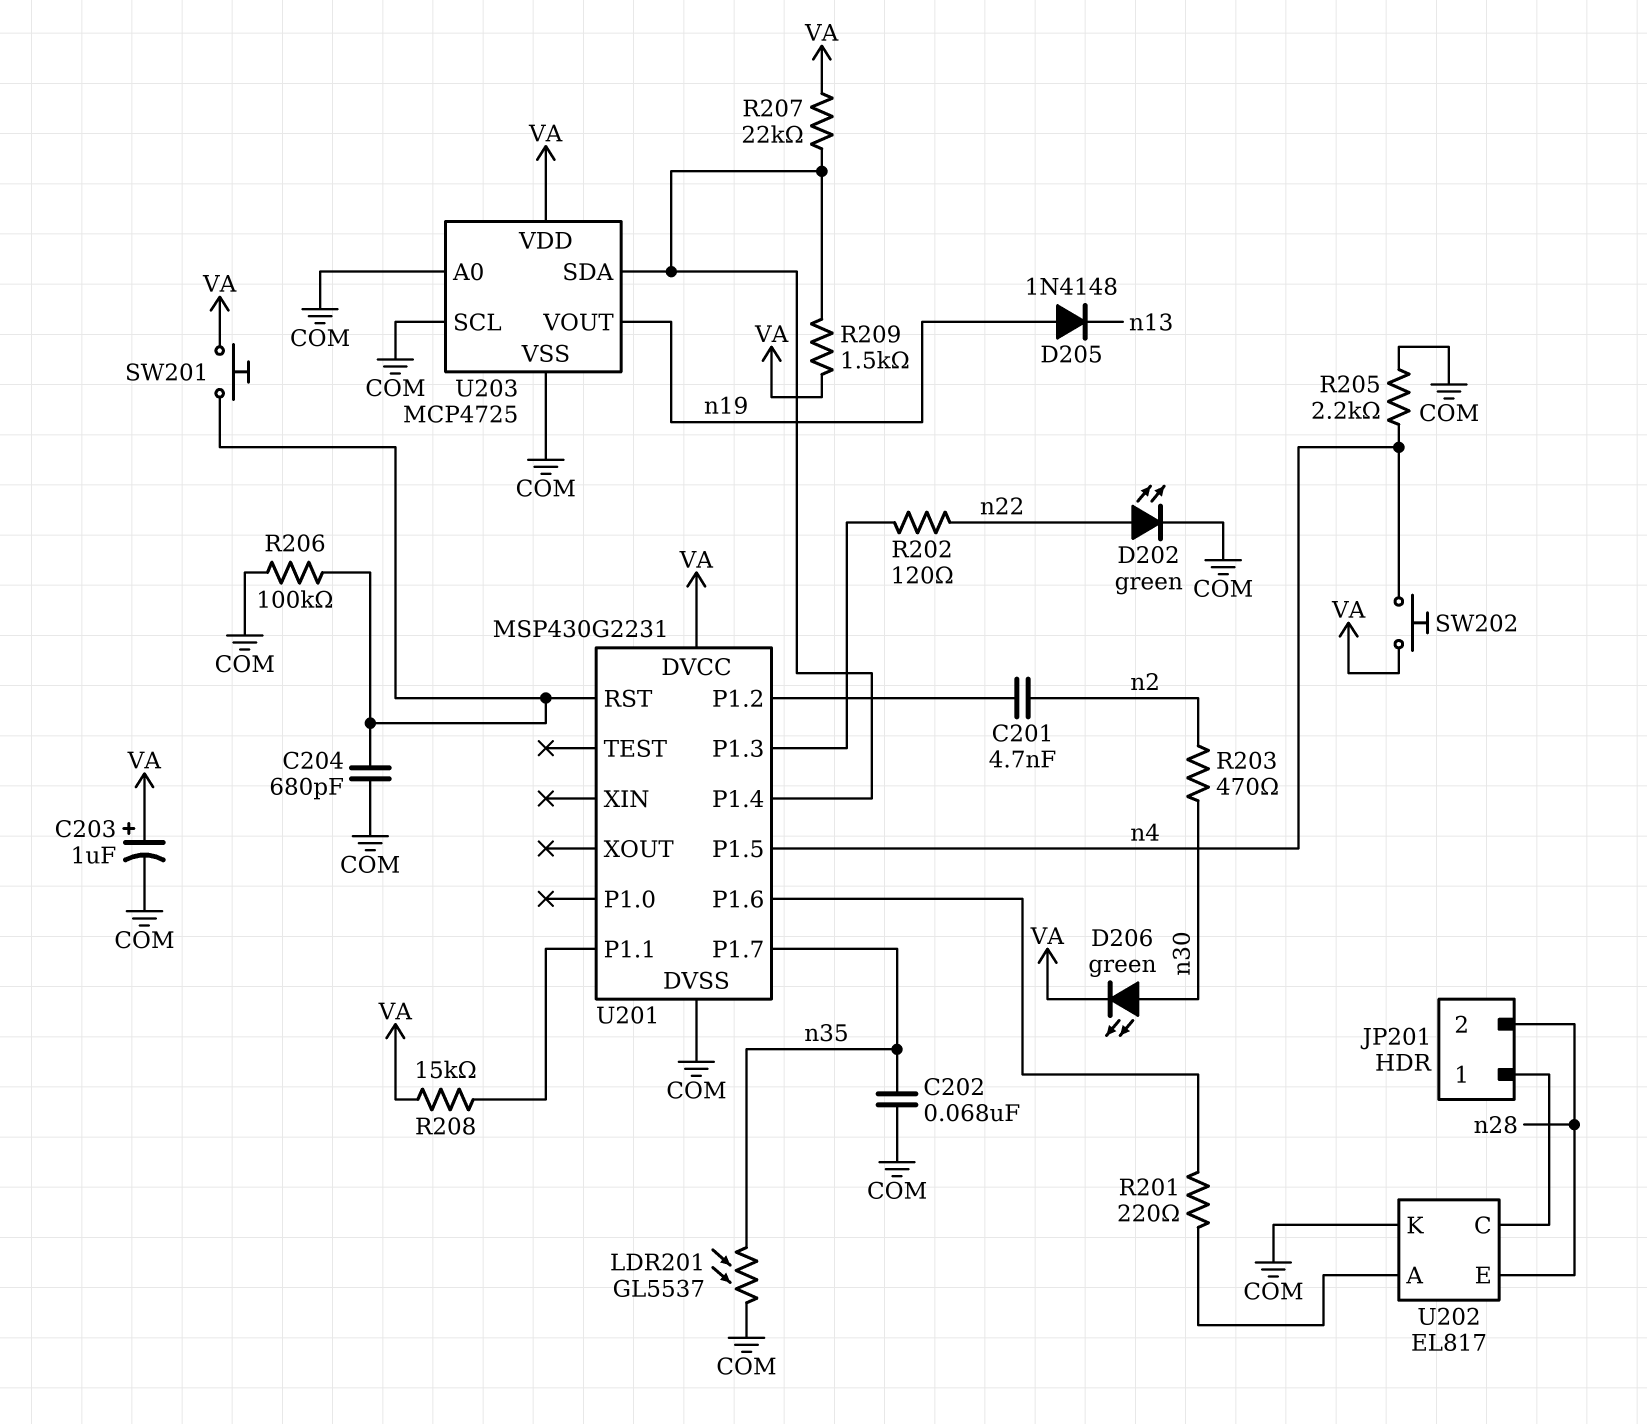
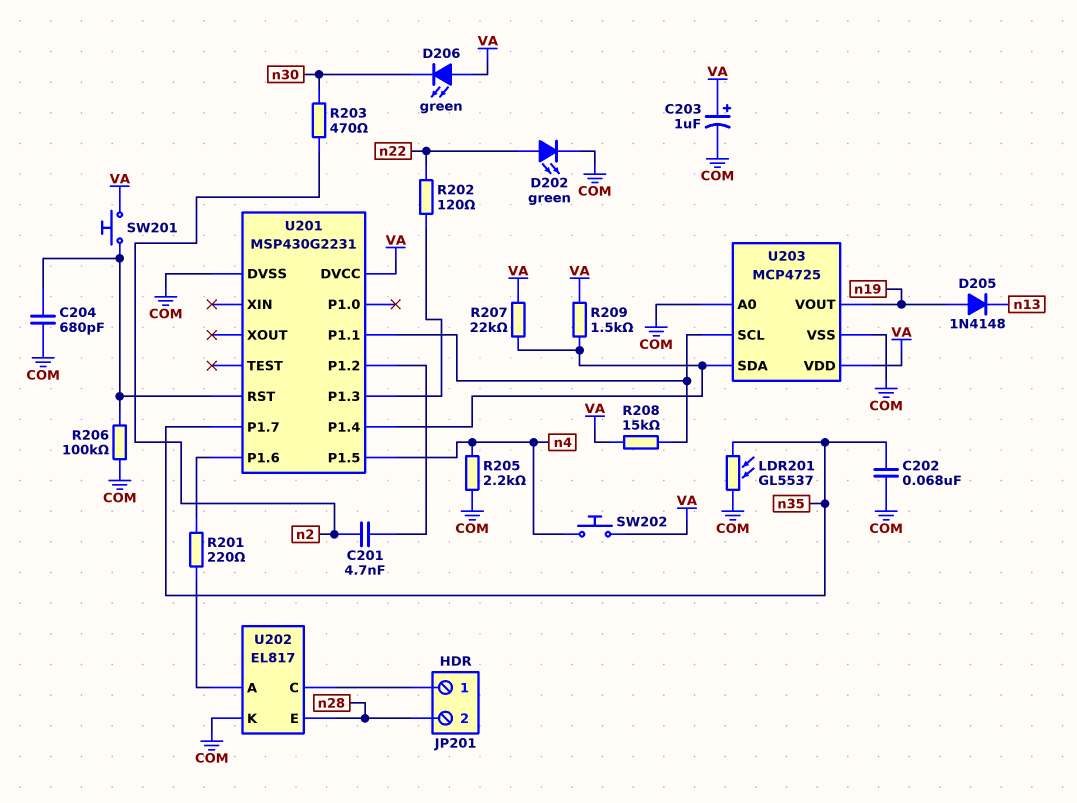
D206: LED green (A n30, K VA) -> LED green (A VA, K n30)
U203 pin SCL: COM -> U201/P1.1

